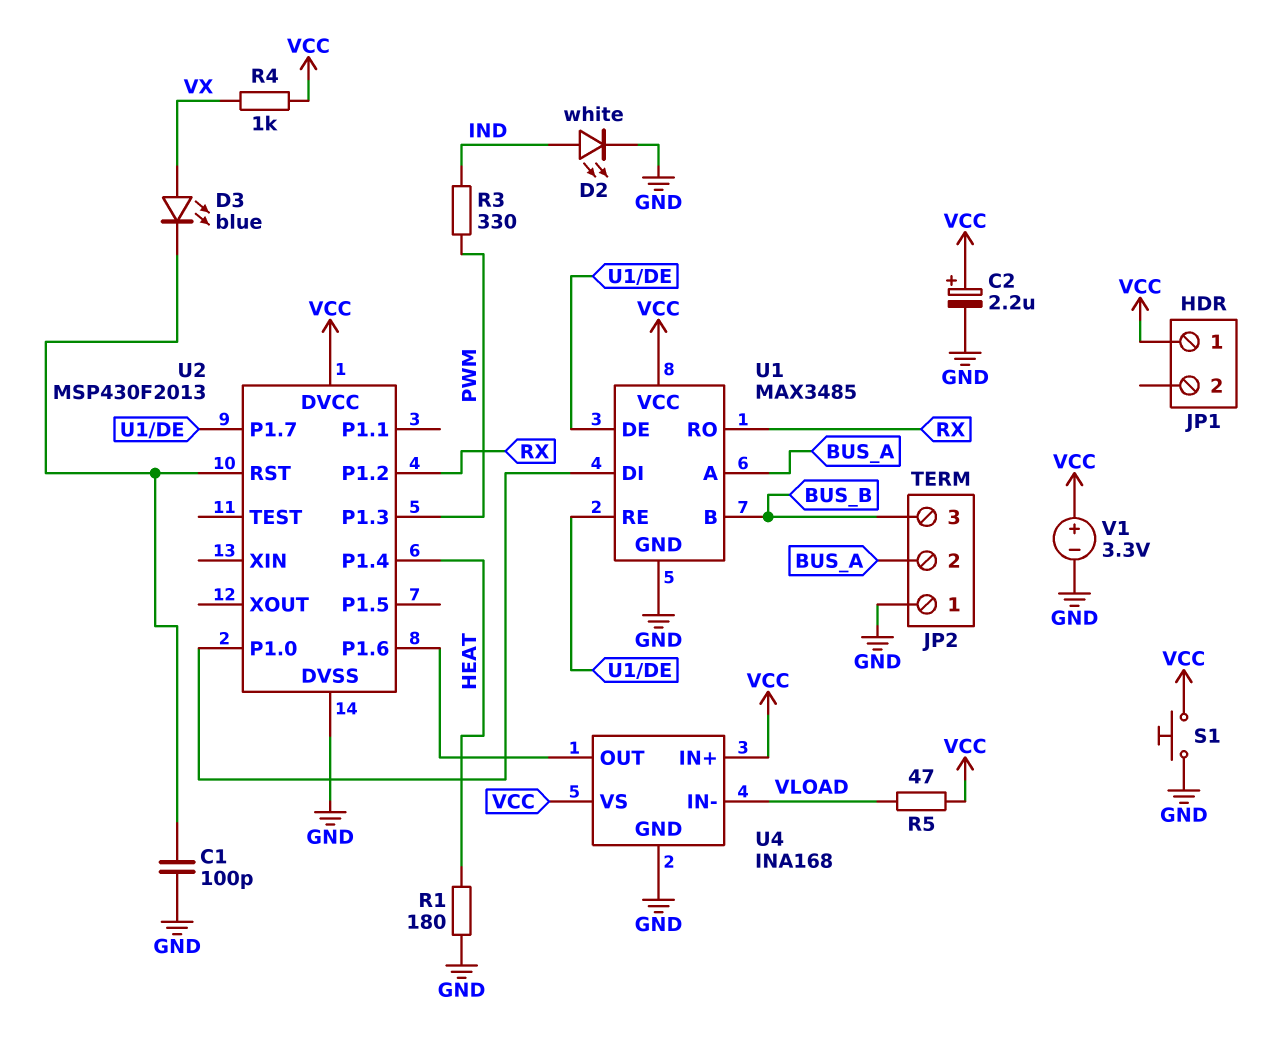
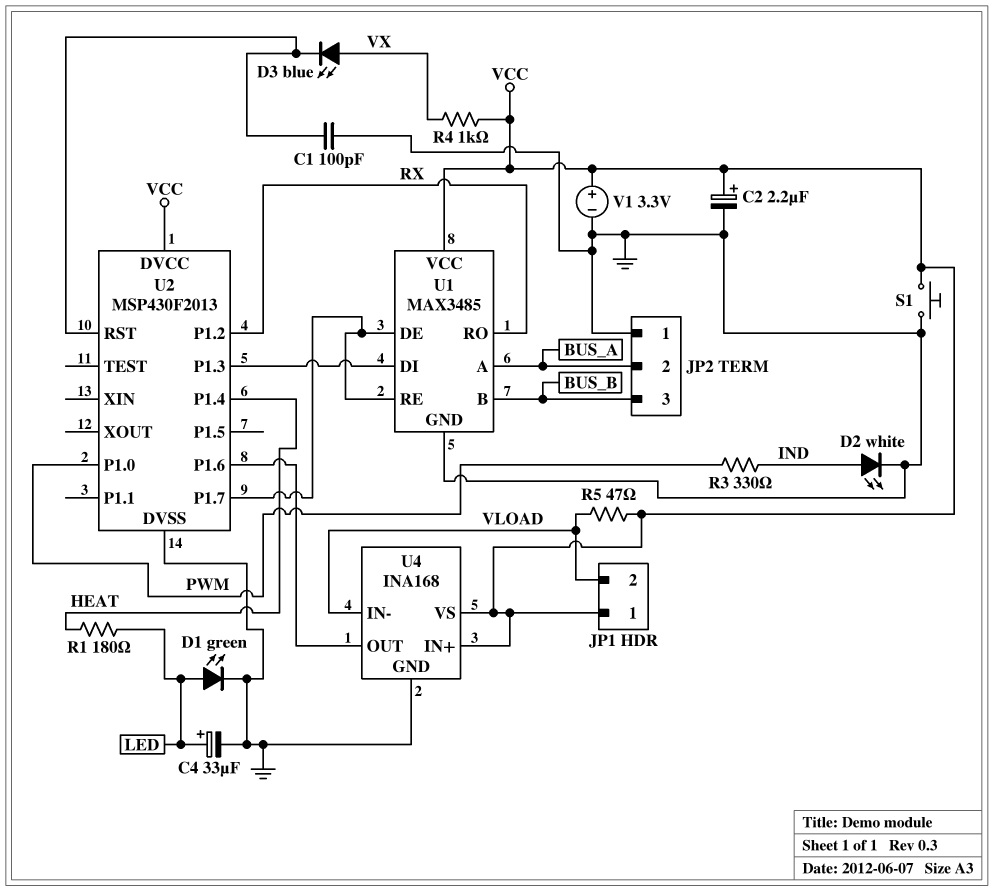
C4: none -> 33uF (plus LED, minus GND)
D1: none -> LED green (A LED, K GND)
JP1 pin 2: none -> VLOAD
R1: 180 (GND, HEAT) -> 180 (HEAT, LED)
U2 pin P1.0: U1/DI -> PWM
U2 pin P1.3: PWM -> U1/DI

